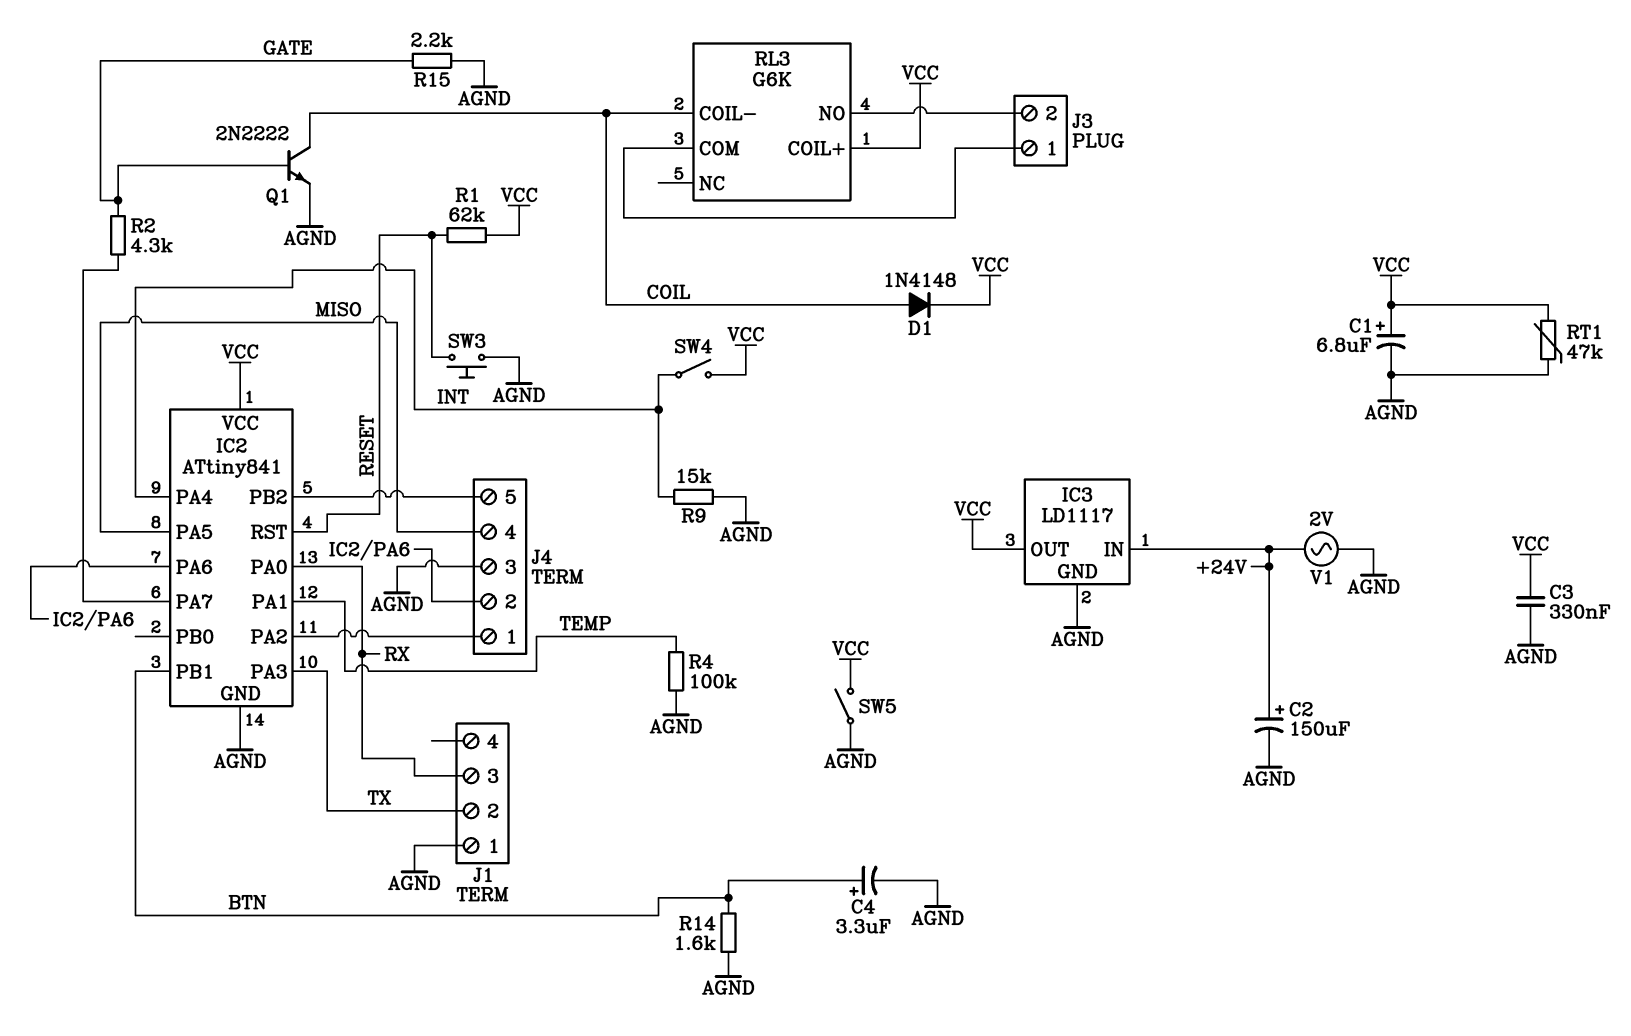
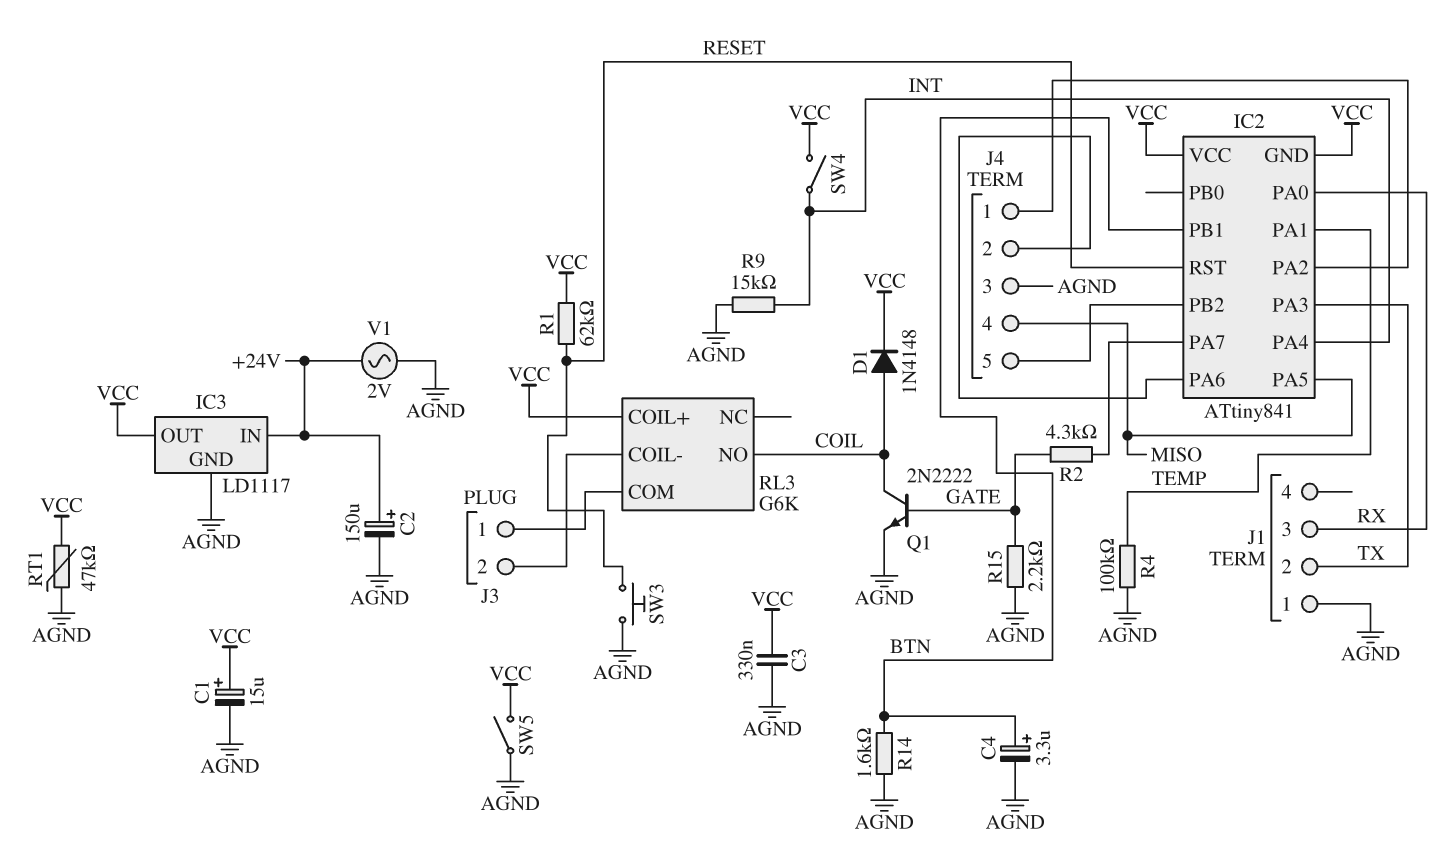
C1: 6.8uF (plus VCC, minus AGND) -> 15uF (plus VCC, minus AGND)
IC2 pin GND: AGND -> VCC
RL3 pin COIL-: COIL -> J3/2
RL3 pin NO: J3/2 -> COIL

